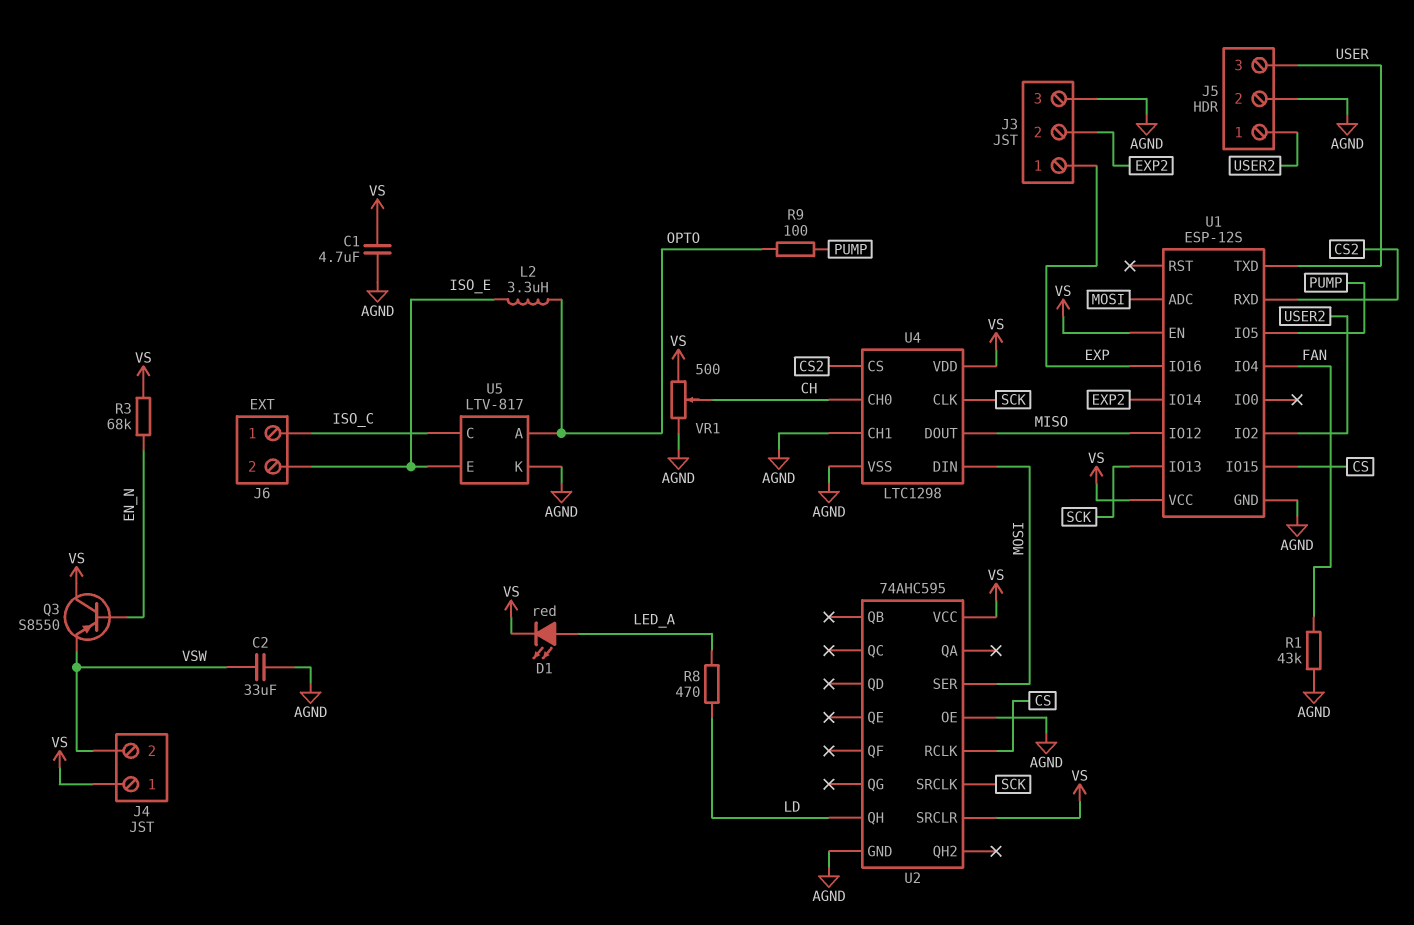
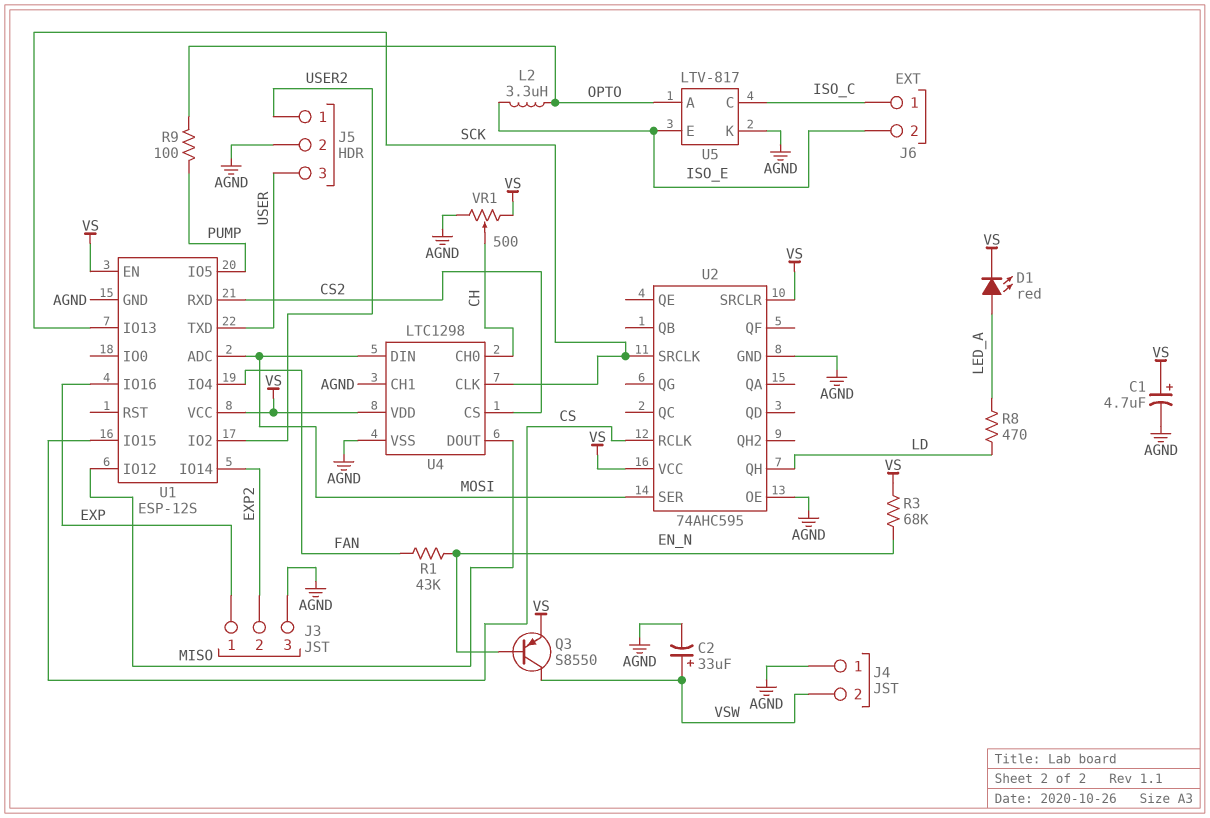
C1: 4.7uF (AGND, VS) -> 4.7uF (plus VS, minus AGND)
C2: 33uF (AGND, VSW) -> 33uF (plus VSW, minus AGND)
J4 pin 1: VS -> AGND
Q3: PNP S8550 (B EN_N, C VS, E VSW) -> PNP S8550 (B EN_N, C VSW, E VS)
R1: 43k (AGND, FAN) -> 43k (EN_N, FAN)

